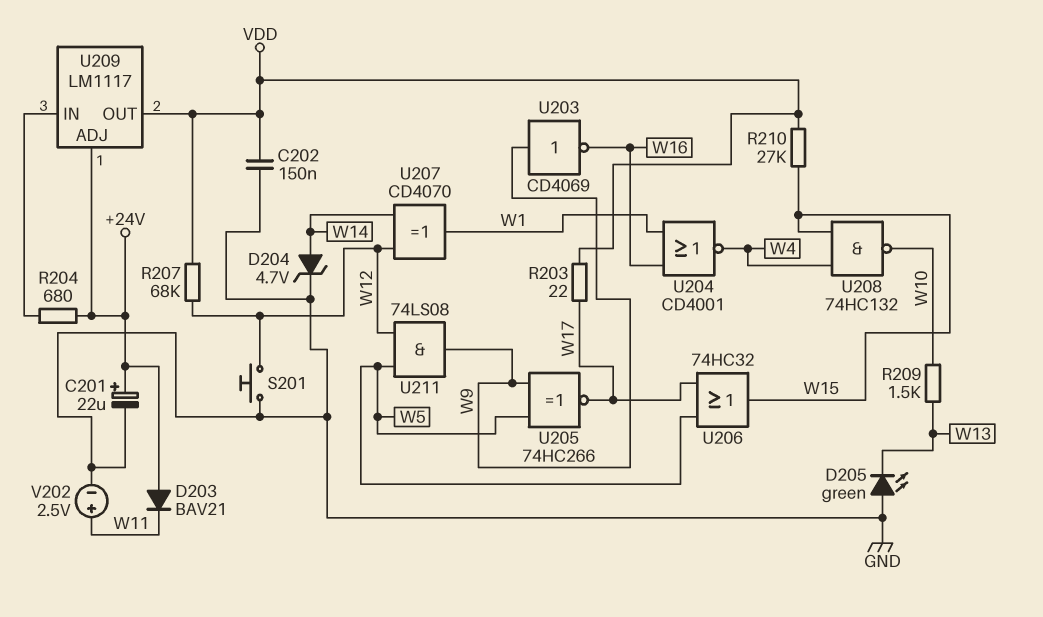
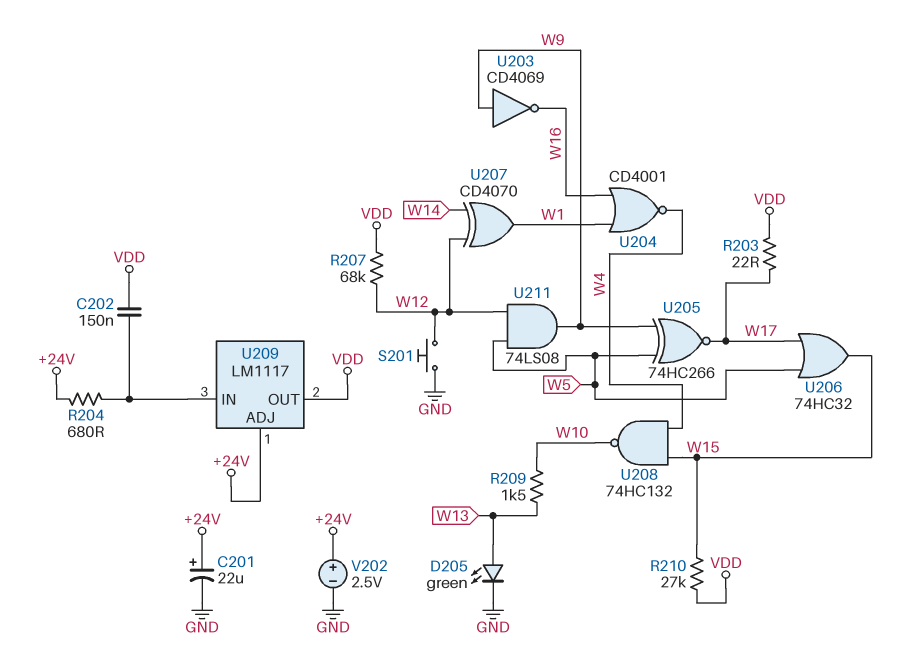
C202: 150nF (GND, VDD) -> 150nF (U209/IN, VDD)
D203: diode BAV21 (A +24V, K W11) -> none
D204: zener 4.7V (A W14, K GND) -> none
D205: LED green (A GND, K W13) -> LED green (A W13, K GND)
V202: 2.5V (plus W11, minus GND) -> 2.5V (plus +24V, minus GND)

